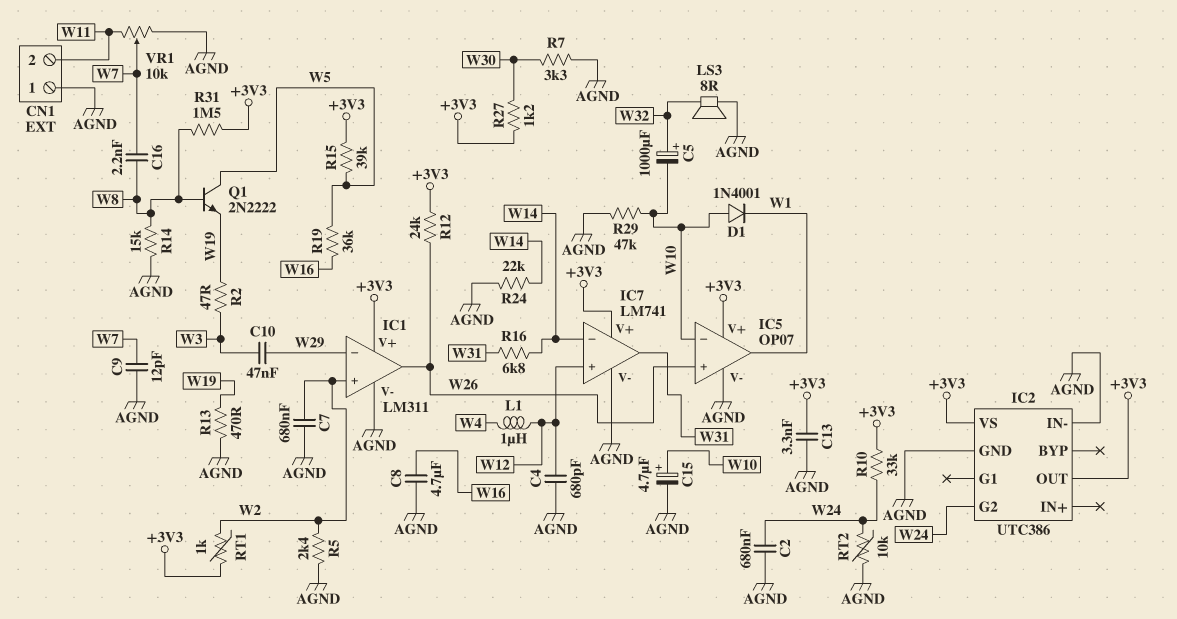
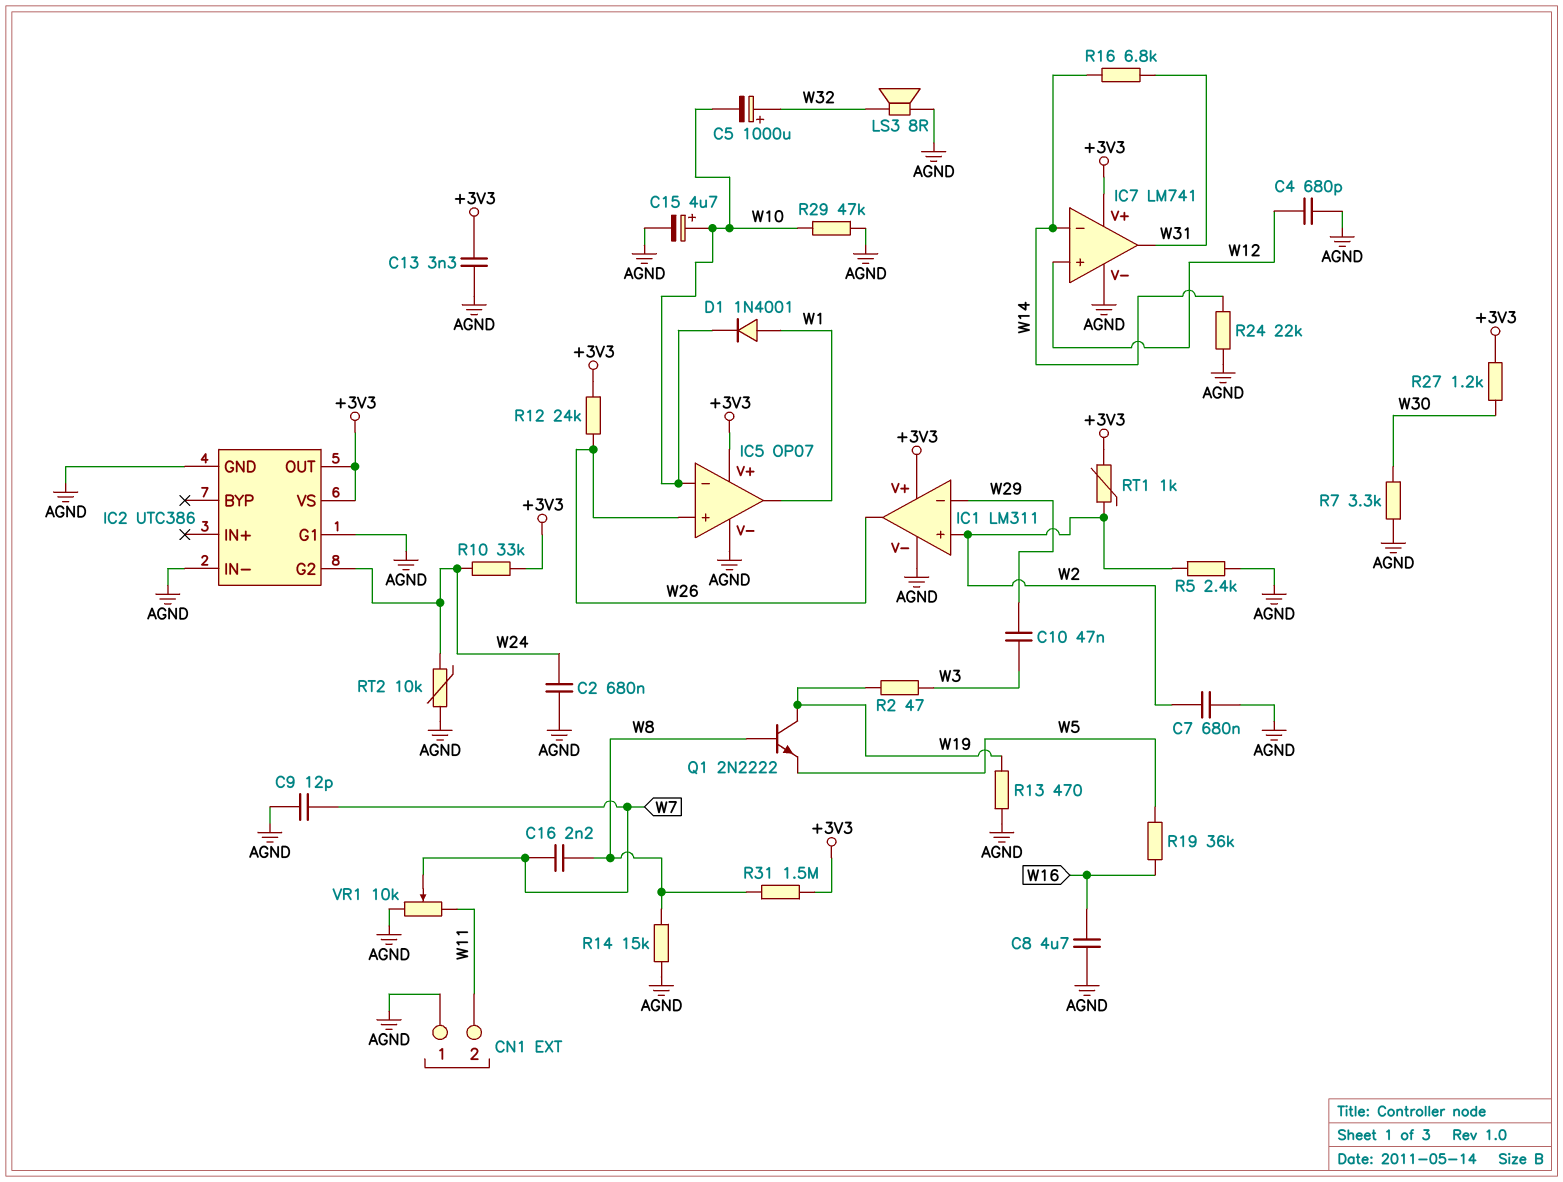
D1: diode 1N4001 (A W10, K W1) -> diode 1N4001 (A W1, K W10)
IC2 pin G1: none -> AGND
L1: 1uH (W4, W12) -> none
Q1: NPN 2N2222 (B W8, C W5, E W19) -> NPN 2N2222 (B W8, C W19, E W5)
R15: 39k (+3V3, W5) -> none

